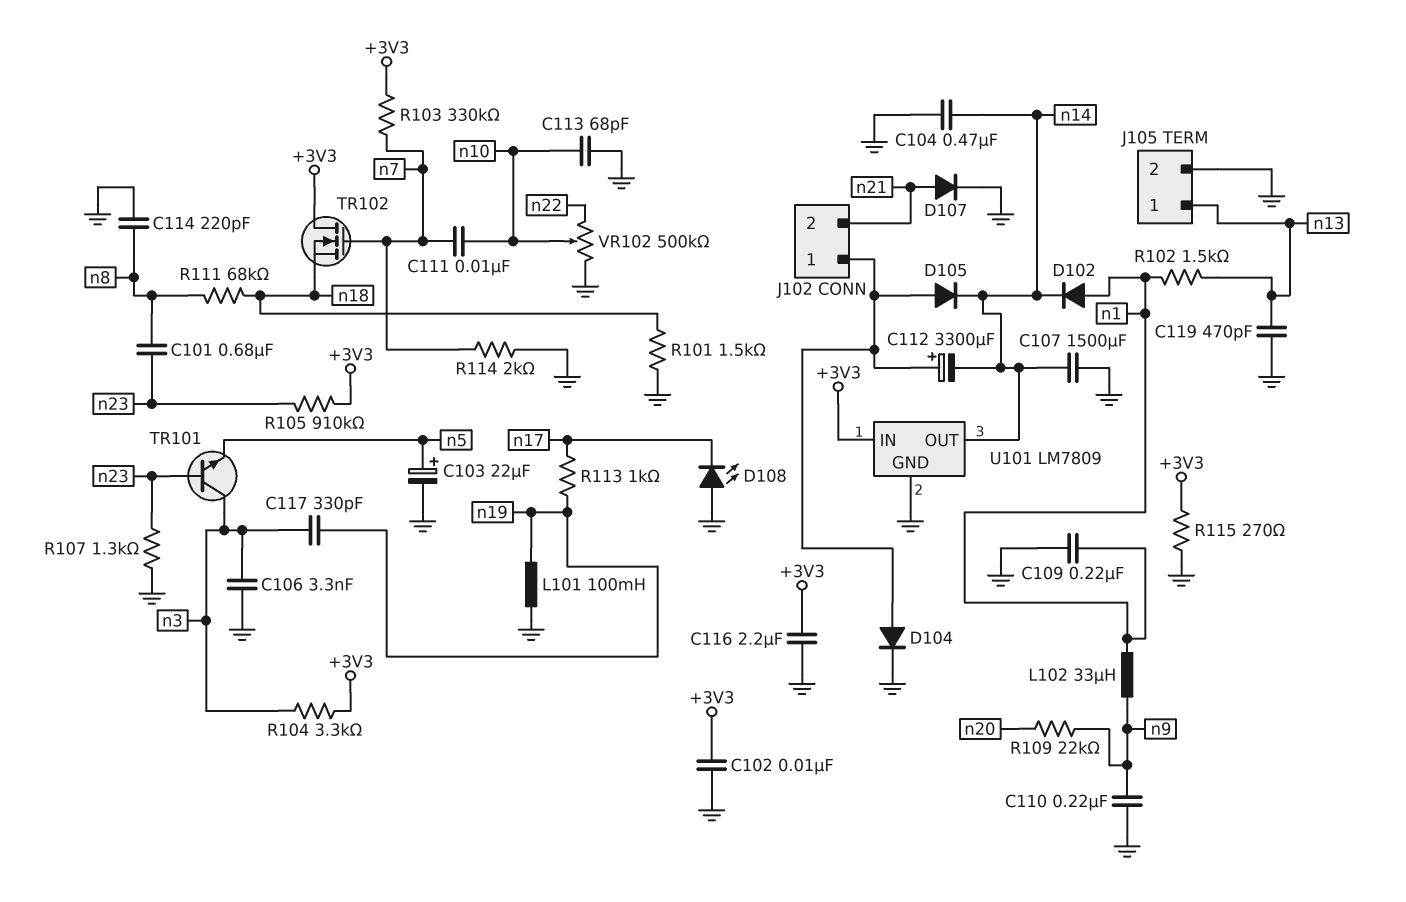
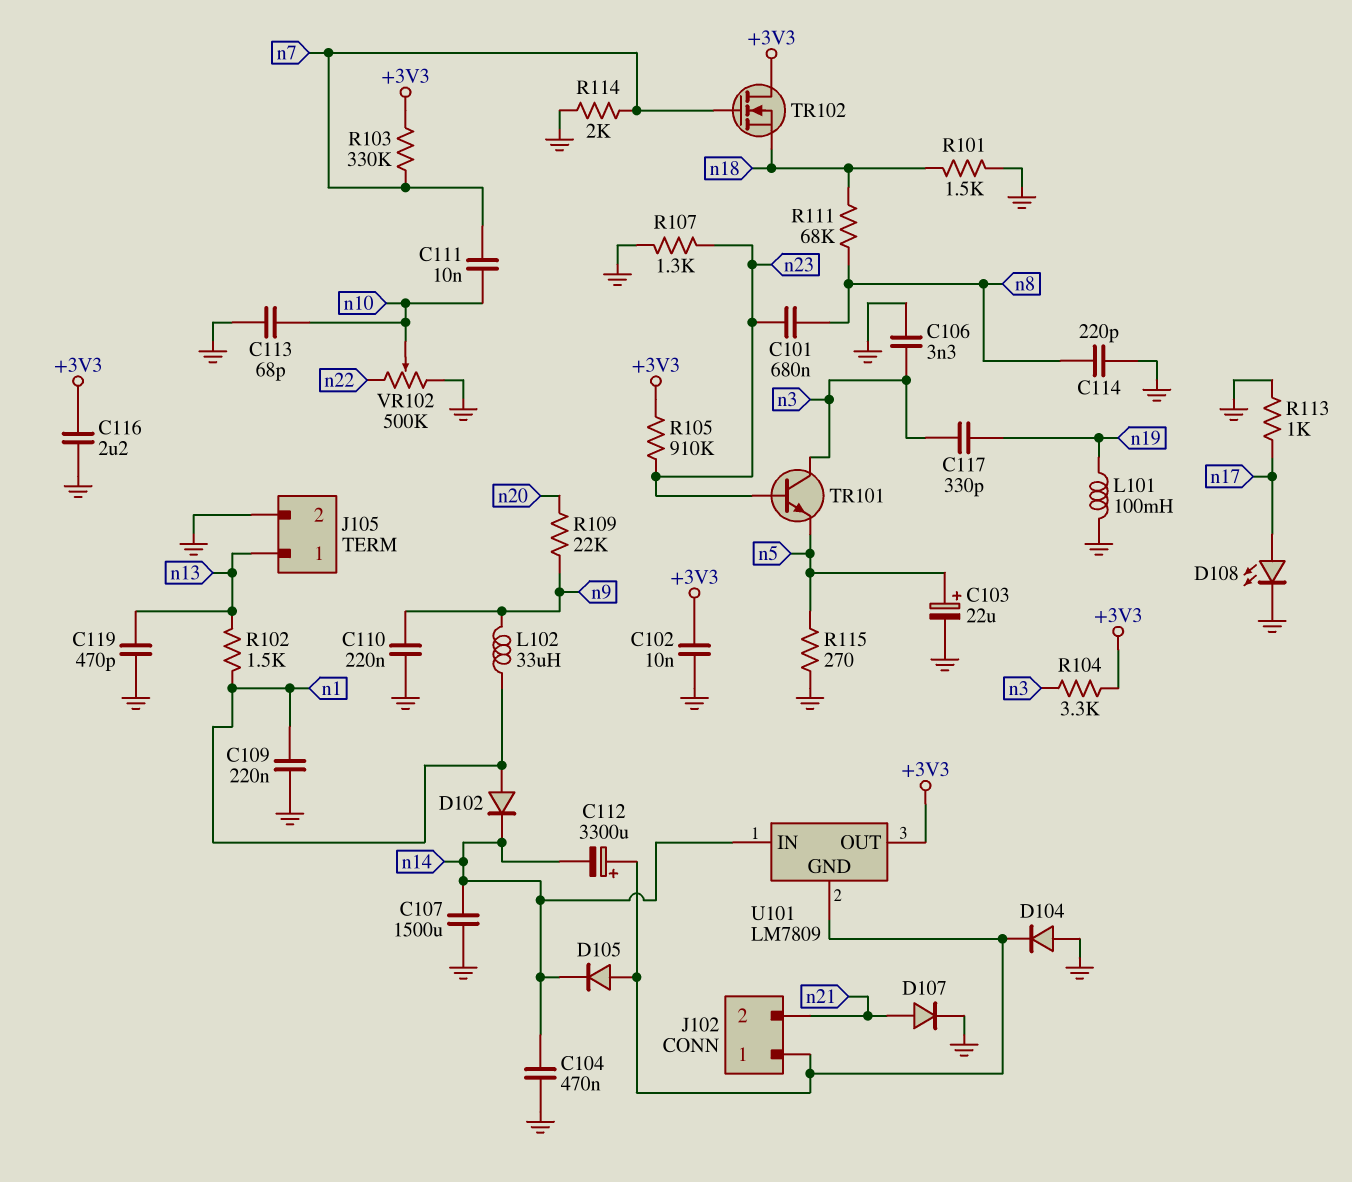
D104: diode (A J102/1, K GND) -> diode (A GND, K J102/1)
D108: LED (A GND, K n17) -> LED (A n17, K GND)
R113: 1k (n17, n19) -> 1k (GND, n17)
R115: 270 (+3V3, GND) -> 270 (GND, n5)
U101 pin GND: GND -> J102/1
U101 pin IN: +3V3 -> n14
U101 pin OUT: n14 -> +3V3

